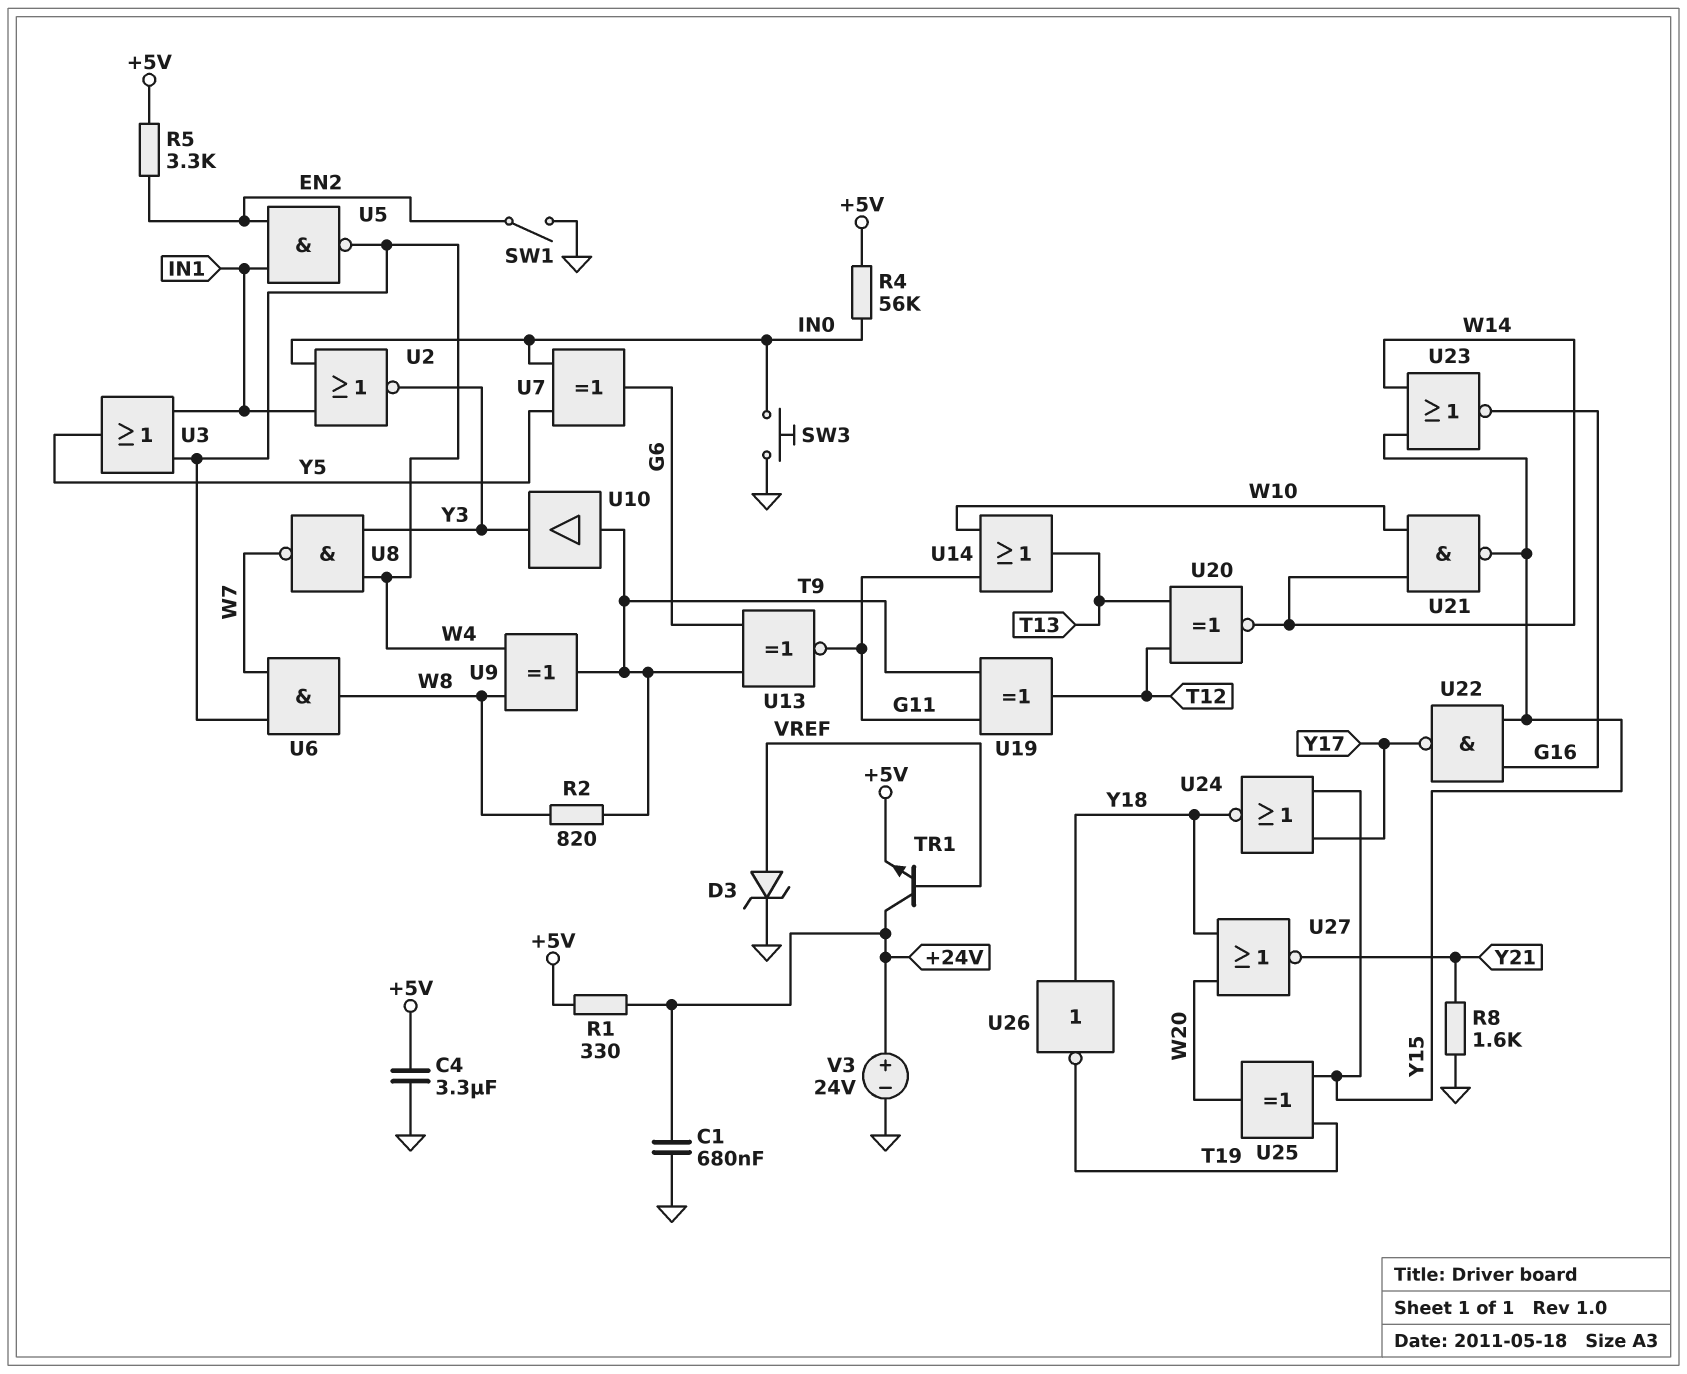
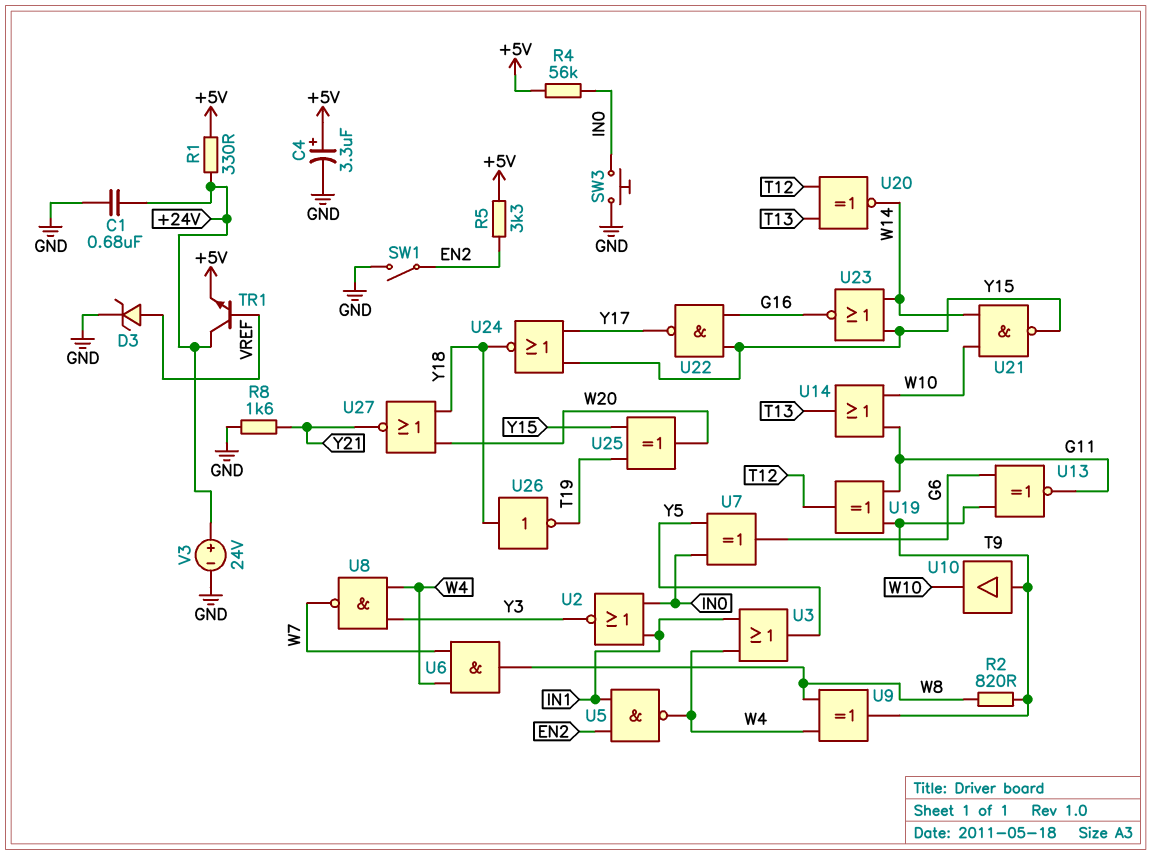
C4: 3.3uF (+5V, GND) -> 3.3uF (plus +5V, minus GND)
U10: buffer (in T9, out Y3) -> buffer (in T9, out W10)

